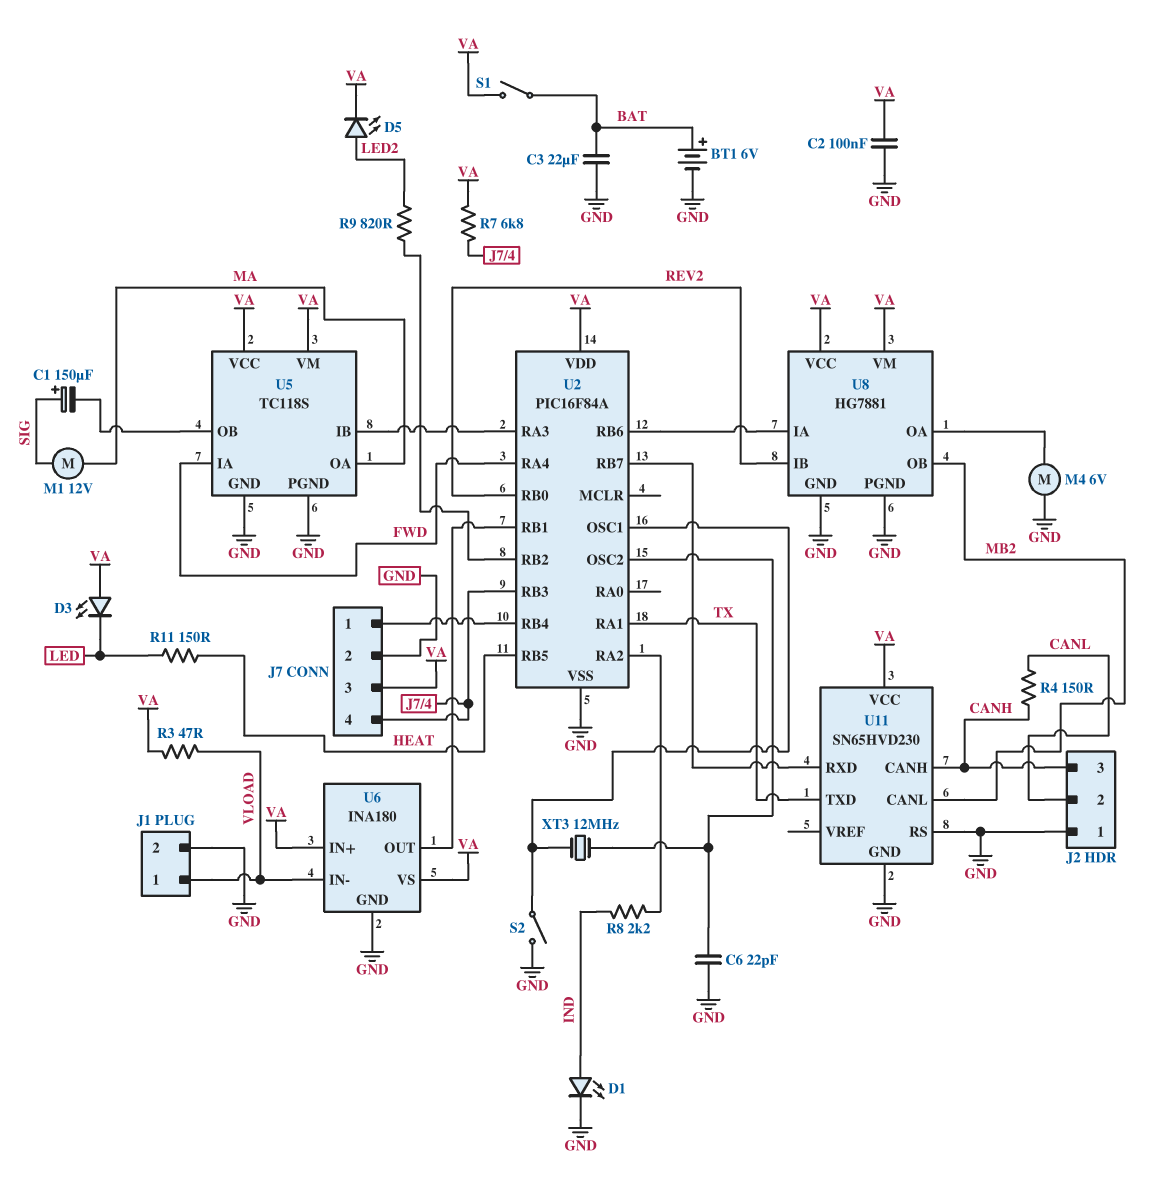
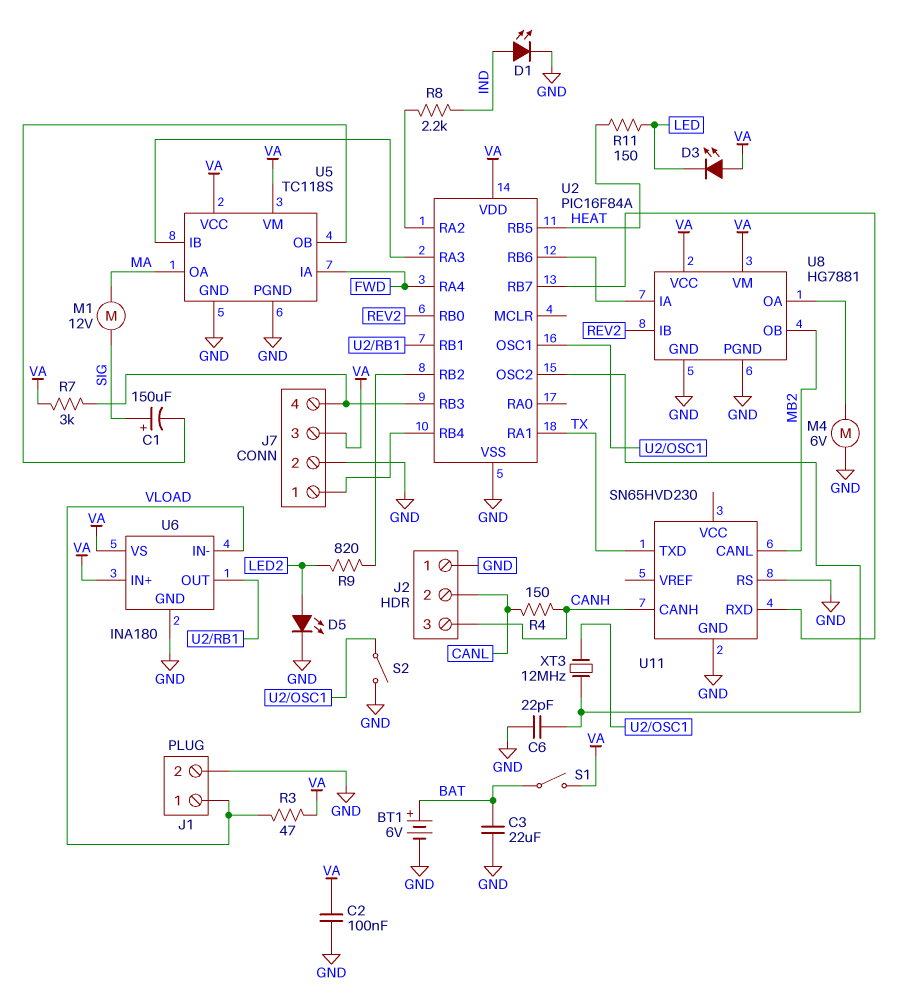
D5: LED (A LED2, K VA) -> LED (A LED2, K GND)
R7: 6.8k (J7/4, VA) -> 3k (J7/4, VA)
U11 pin VCC: VA -> none

